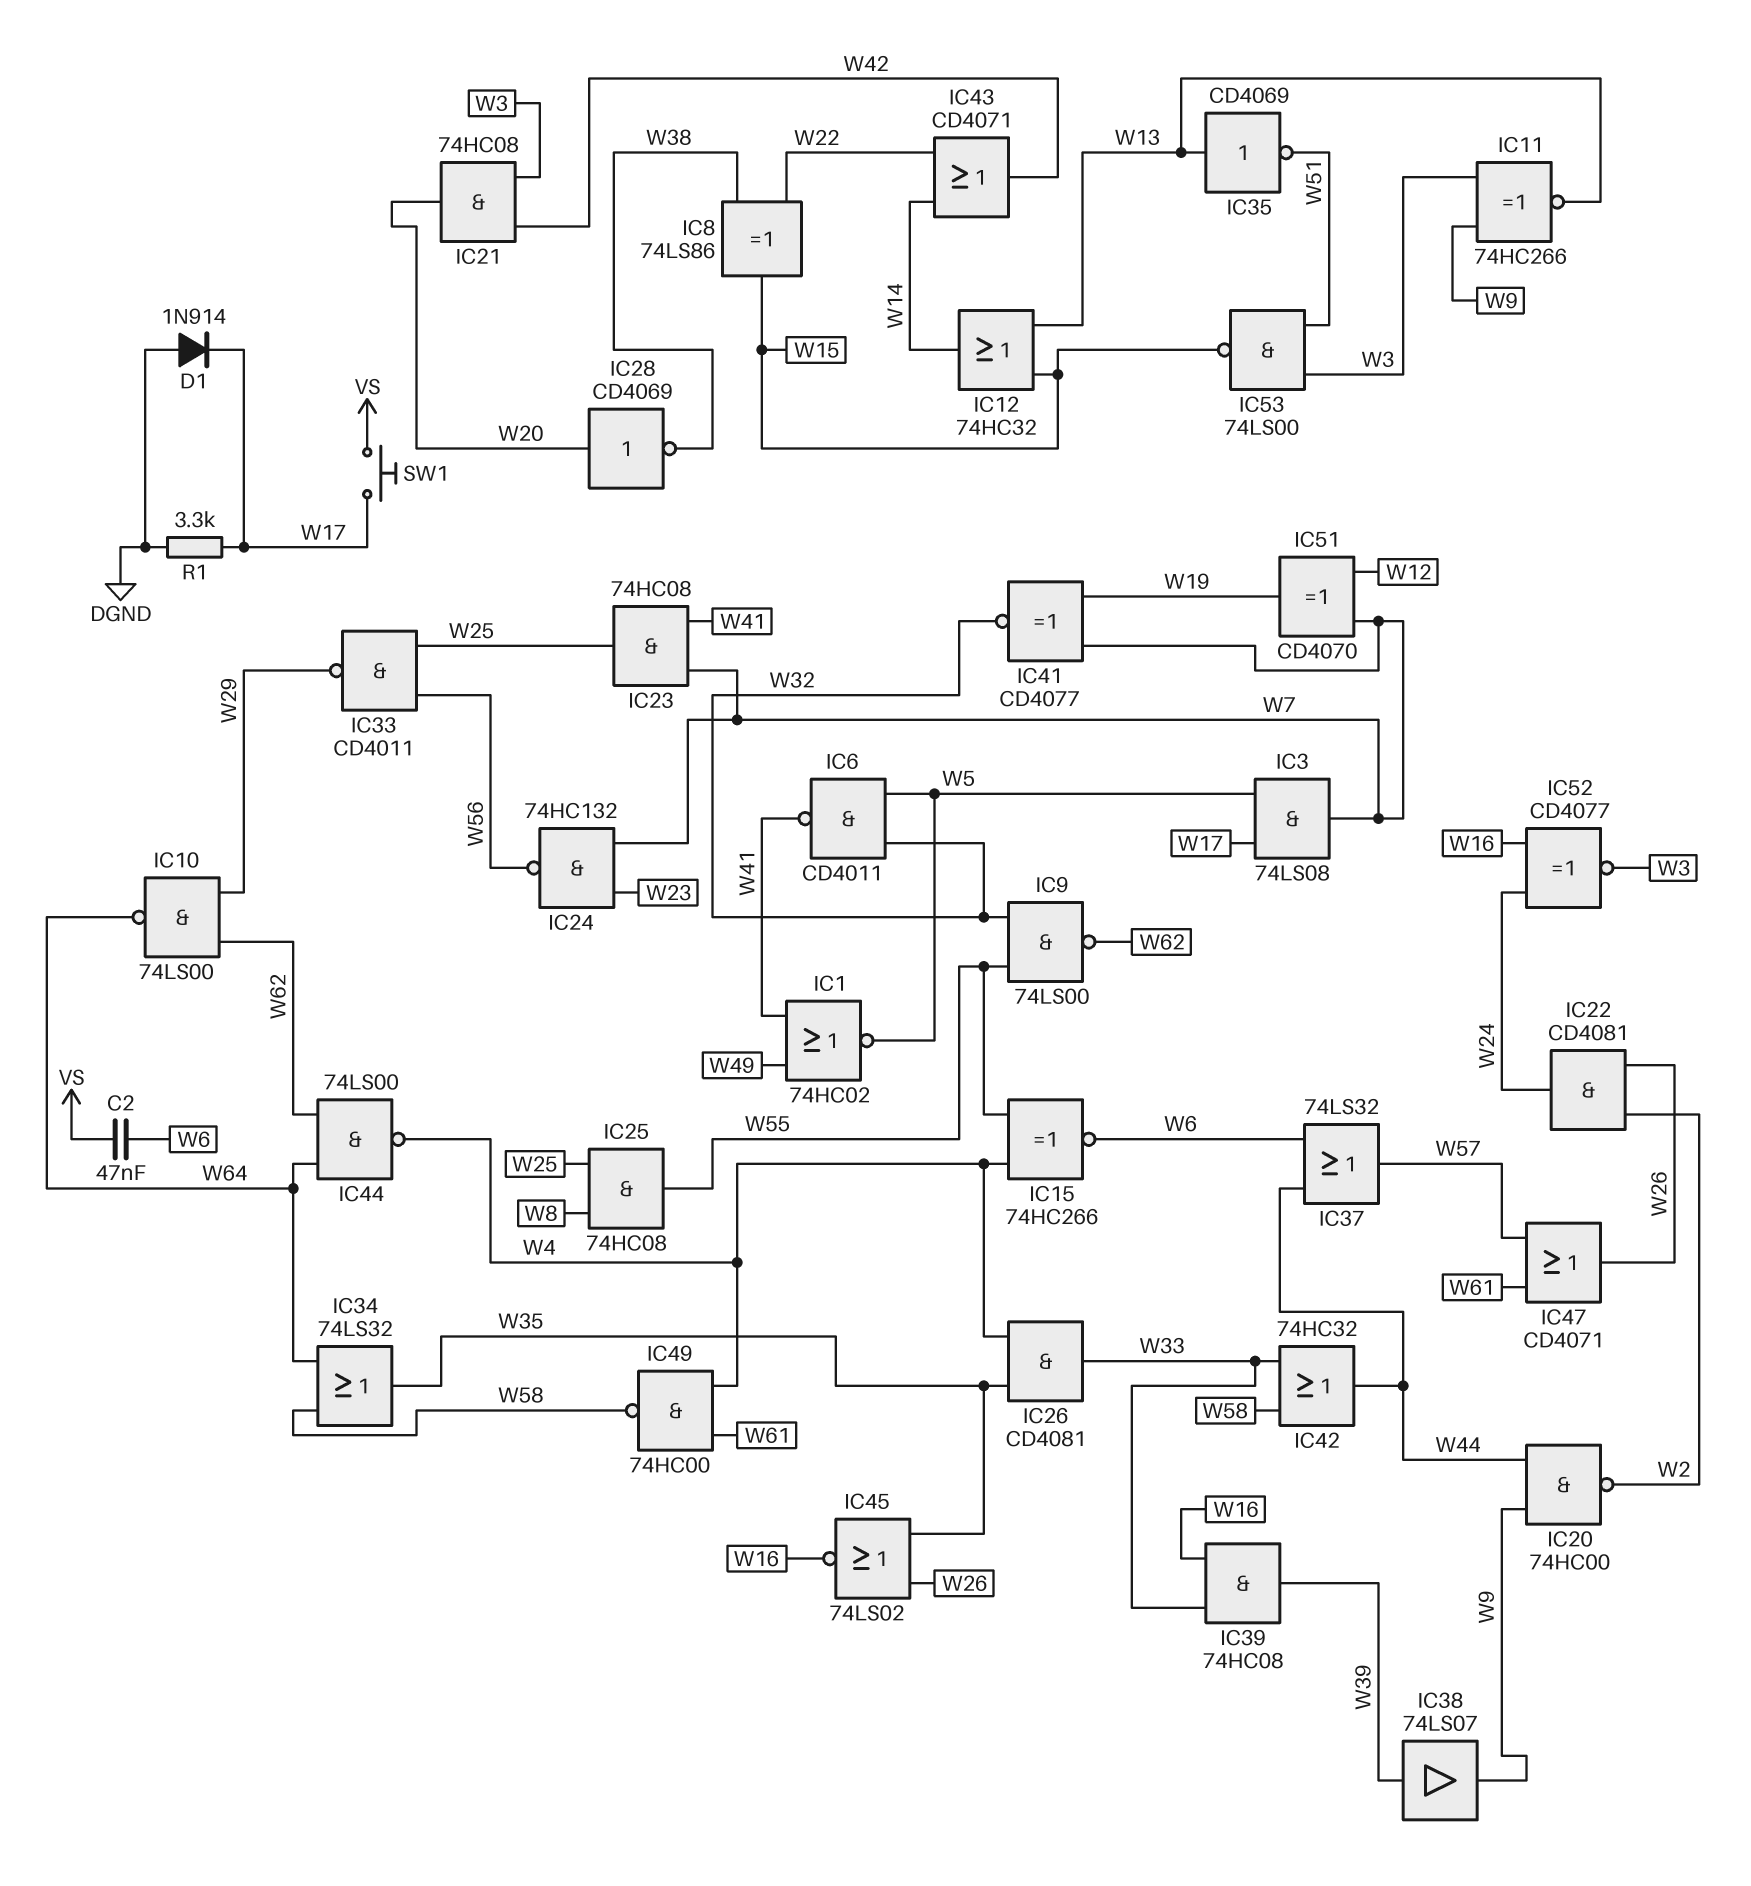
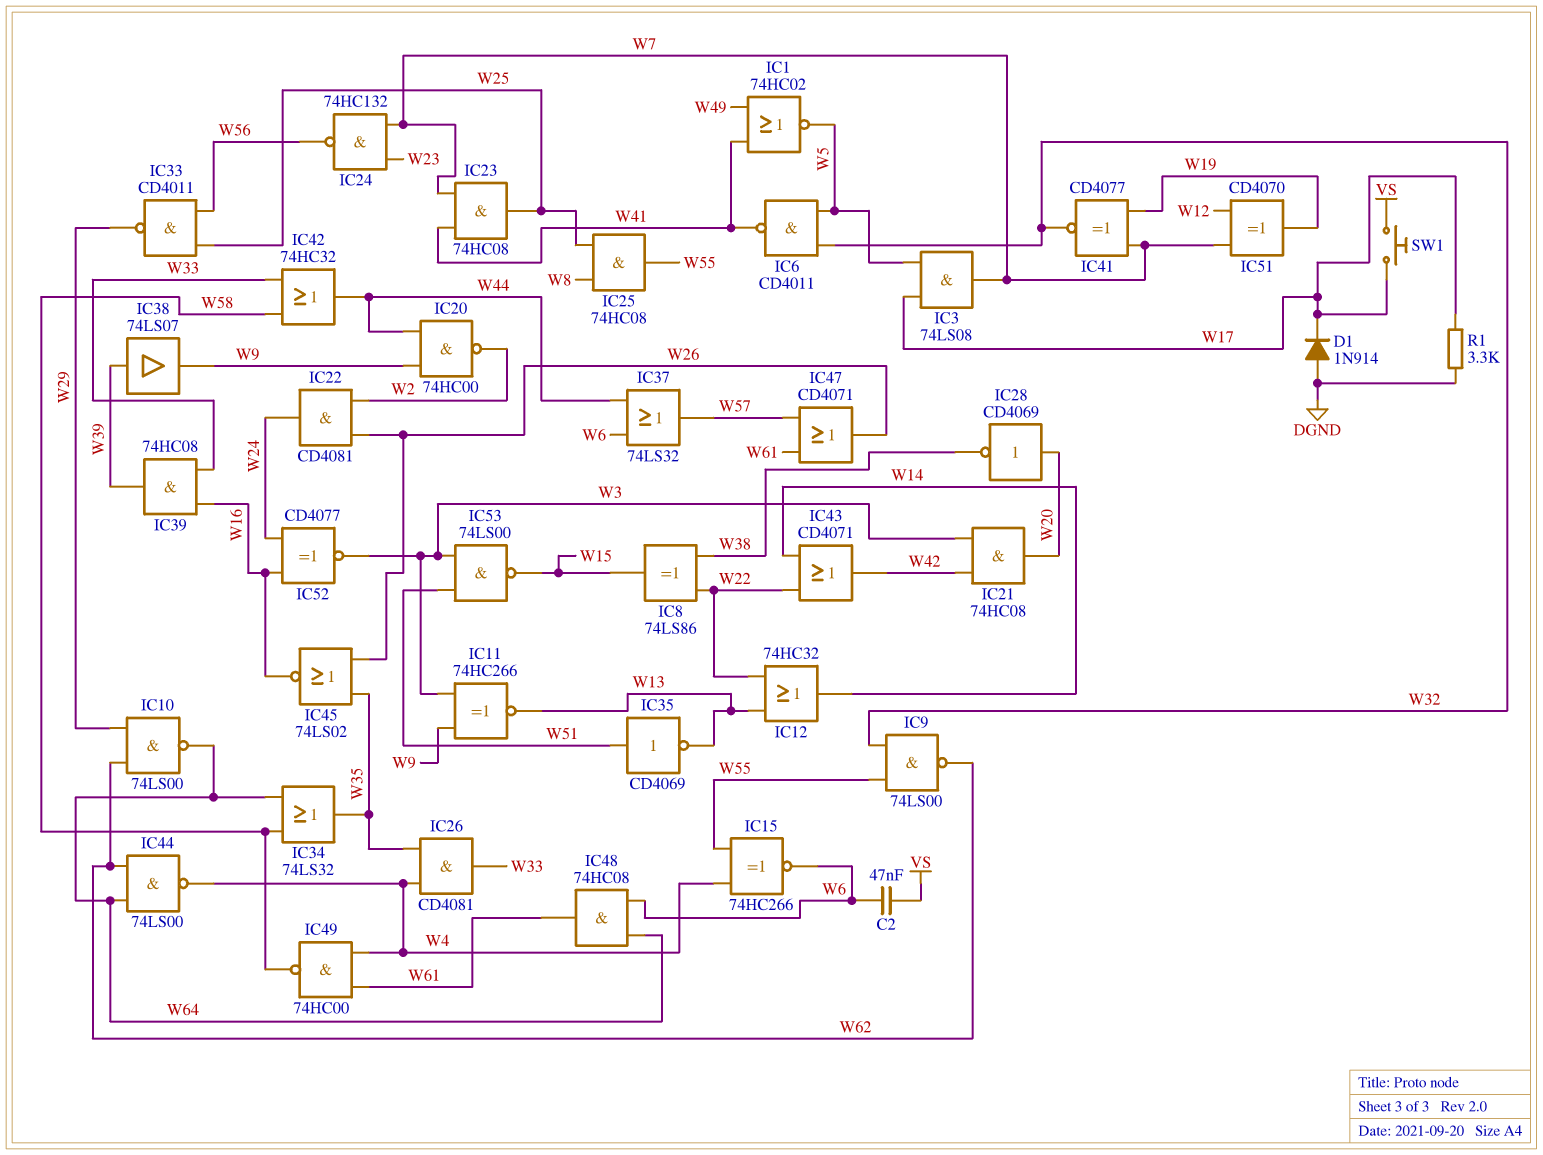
IC12: OR 74HC32 (in W13, in W15, out W14) -> OR 74HC32 (in W13, in W22, out W14)
IC35: NOT CD4069 (in W13, out W51) -> NOT CD4069 (in W51, out W13)
IC48: none -> AND 74HC08 (in W6, in W64, out W61)

